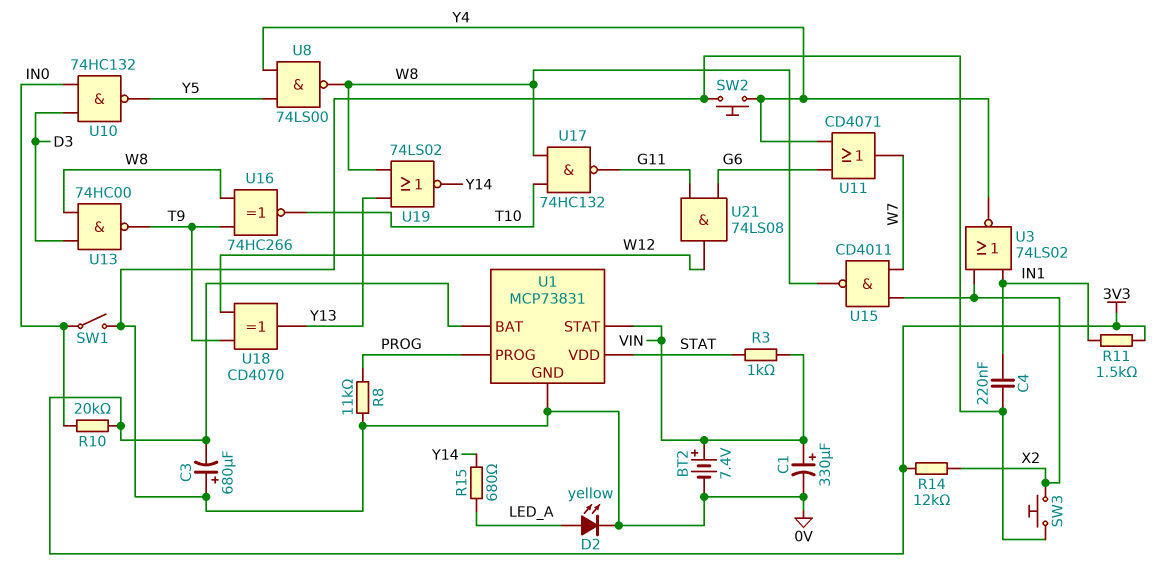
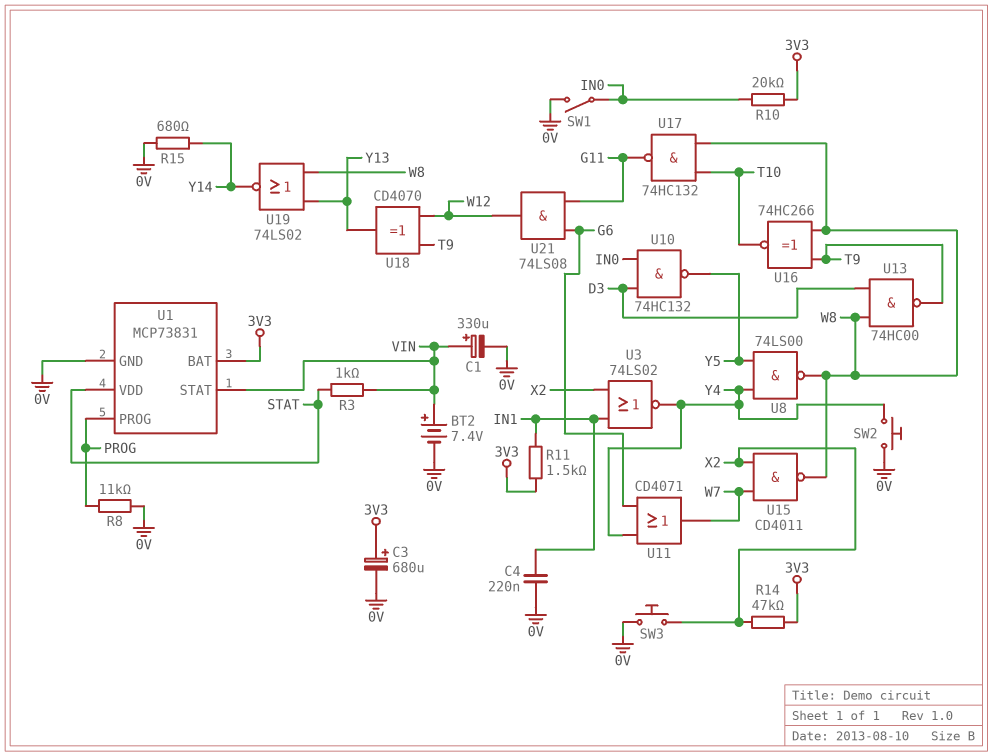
C3: 680uF (plus 0V, minus 3V3) -> 680uF (plus 3V3, minus 0V)
D2: LED yellow (A LED_A, K 0V) -> none
R14: 12k (3V3, X2) -> 47k (3V3, X2)
R15: 680 (LED_A, Y14) -> 680 (0V, Y14)

